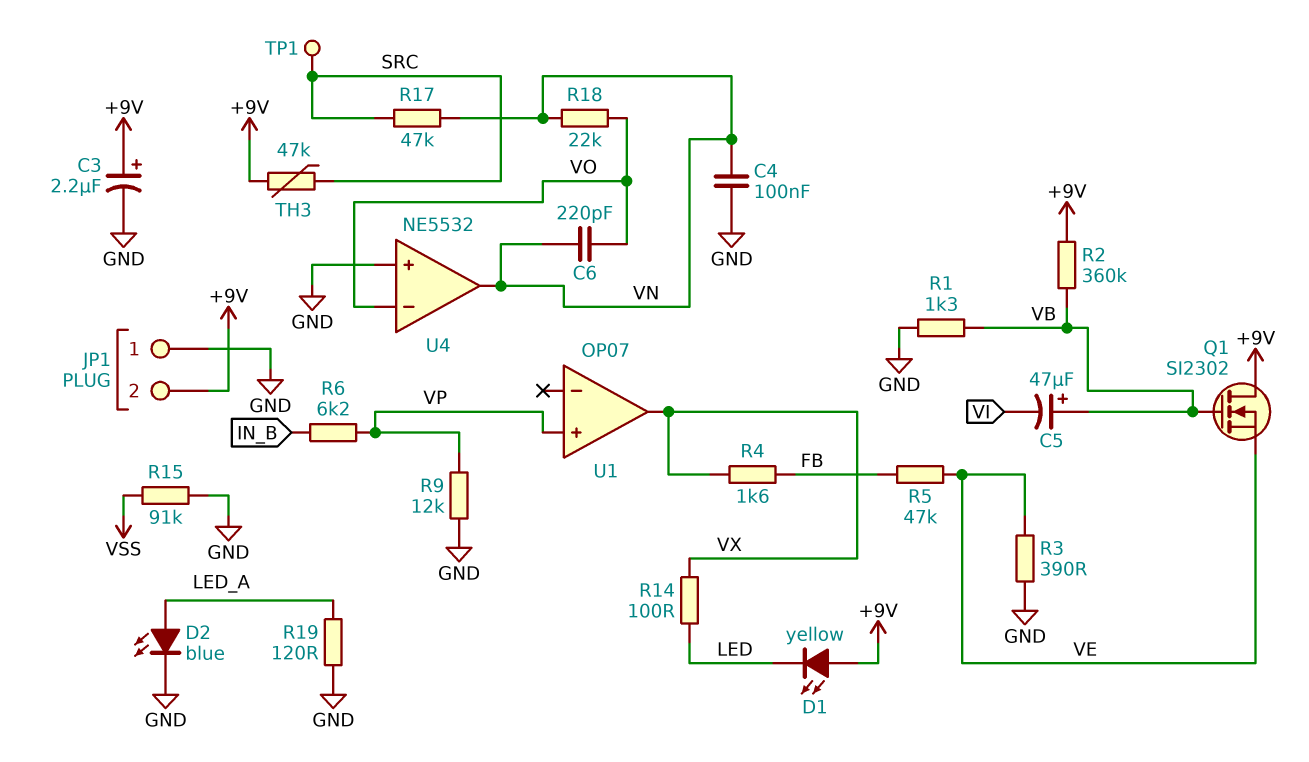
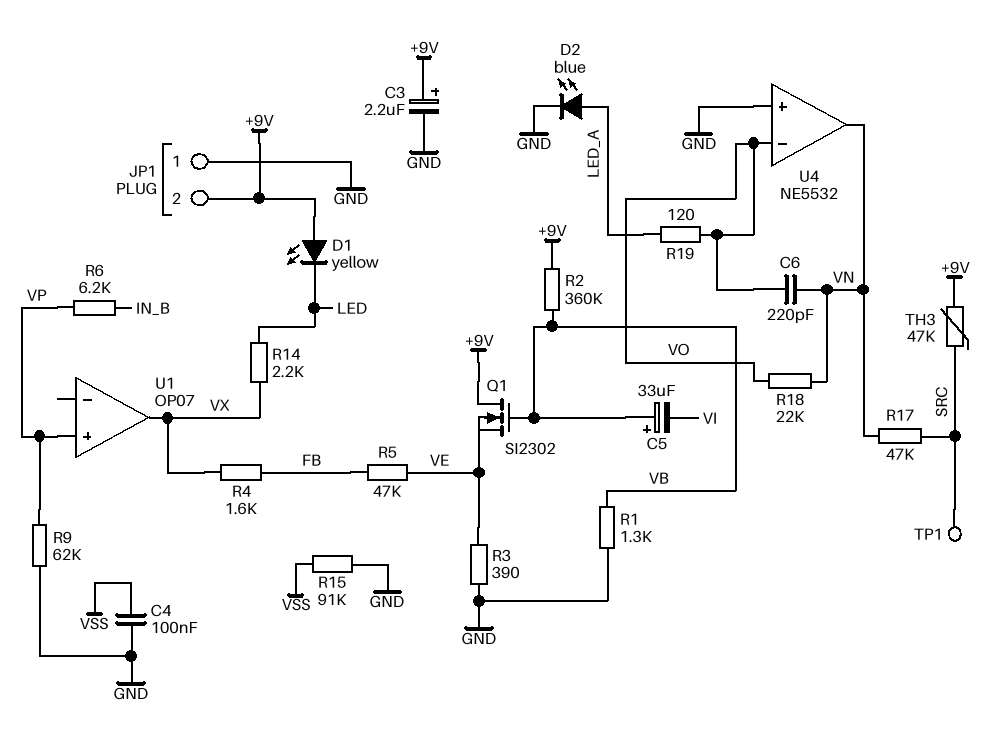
C4: 100nF (GND, VN) -> 100nF (GND, VSS)
C5: 47uF (plus VB, minus VI) -> 33uF (plus VB, minus VI)
R9: 12k (GND, VP) -> 62k (GND, VP)
R14: 100 (LED, VX) -> 2.2k (LED, VX)
R19: 120 (GND, LED_A) -> 120 (LED_A, VO)

